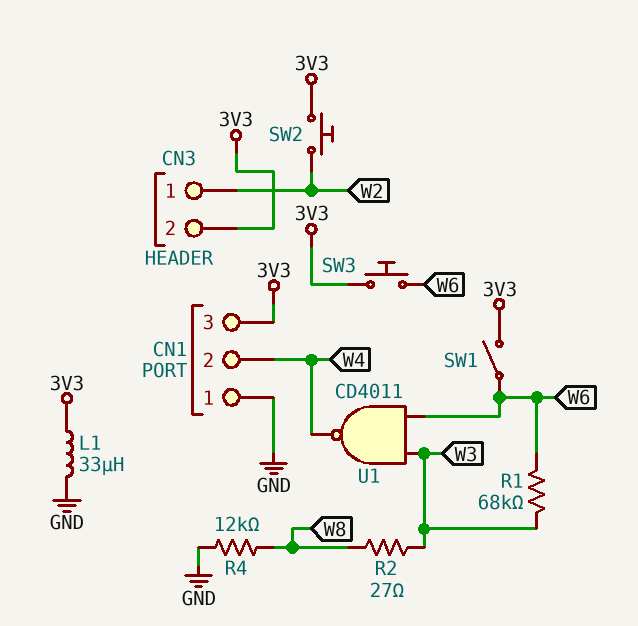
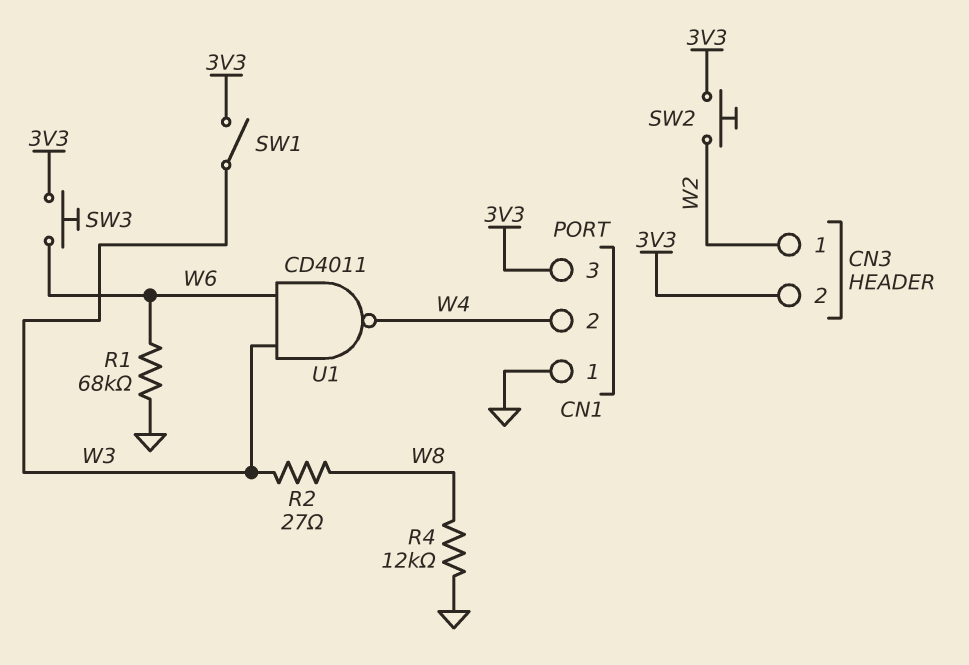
L1: 33uH (3V3, GND) -> none
R1: 68k (W3, W6) -> 68k (GND, W6)
SW1: switch (3V3, W6) -> switch (3V3, W3)

